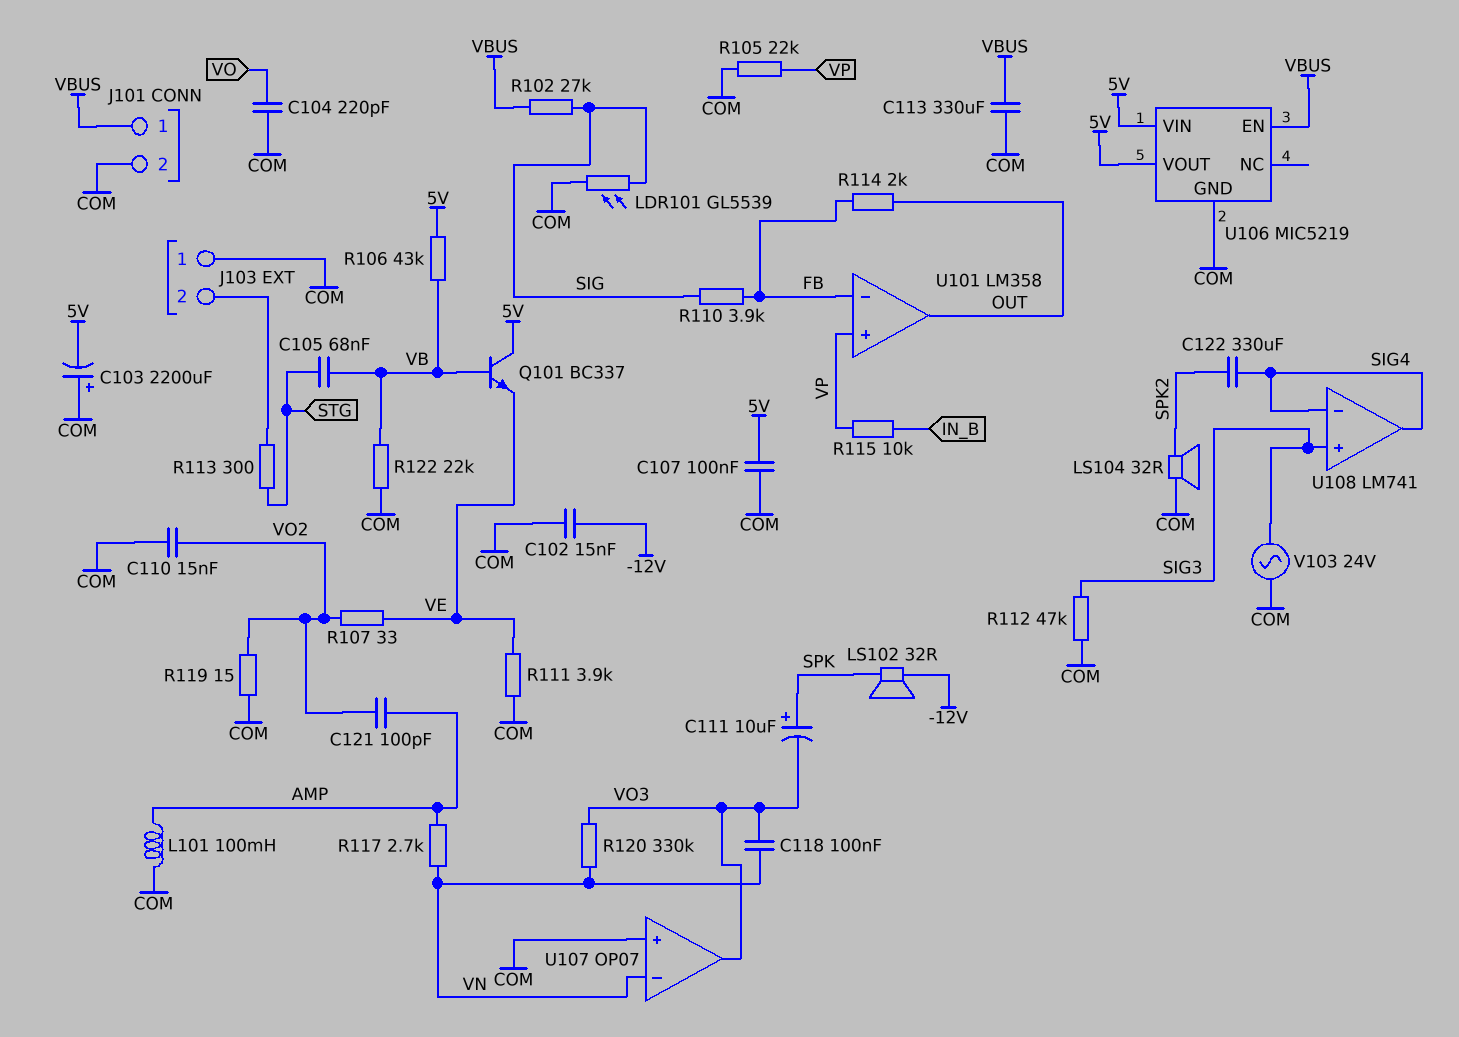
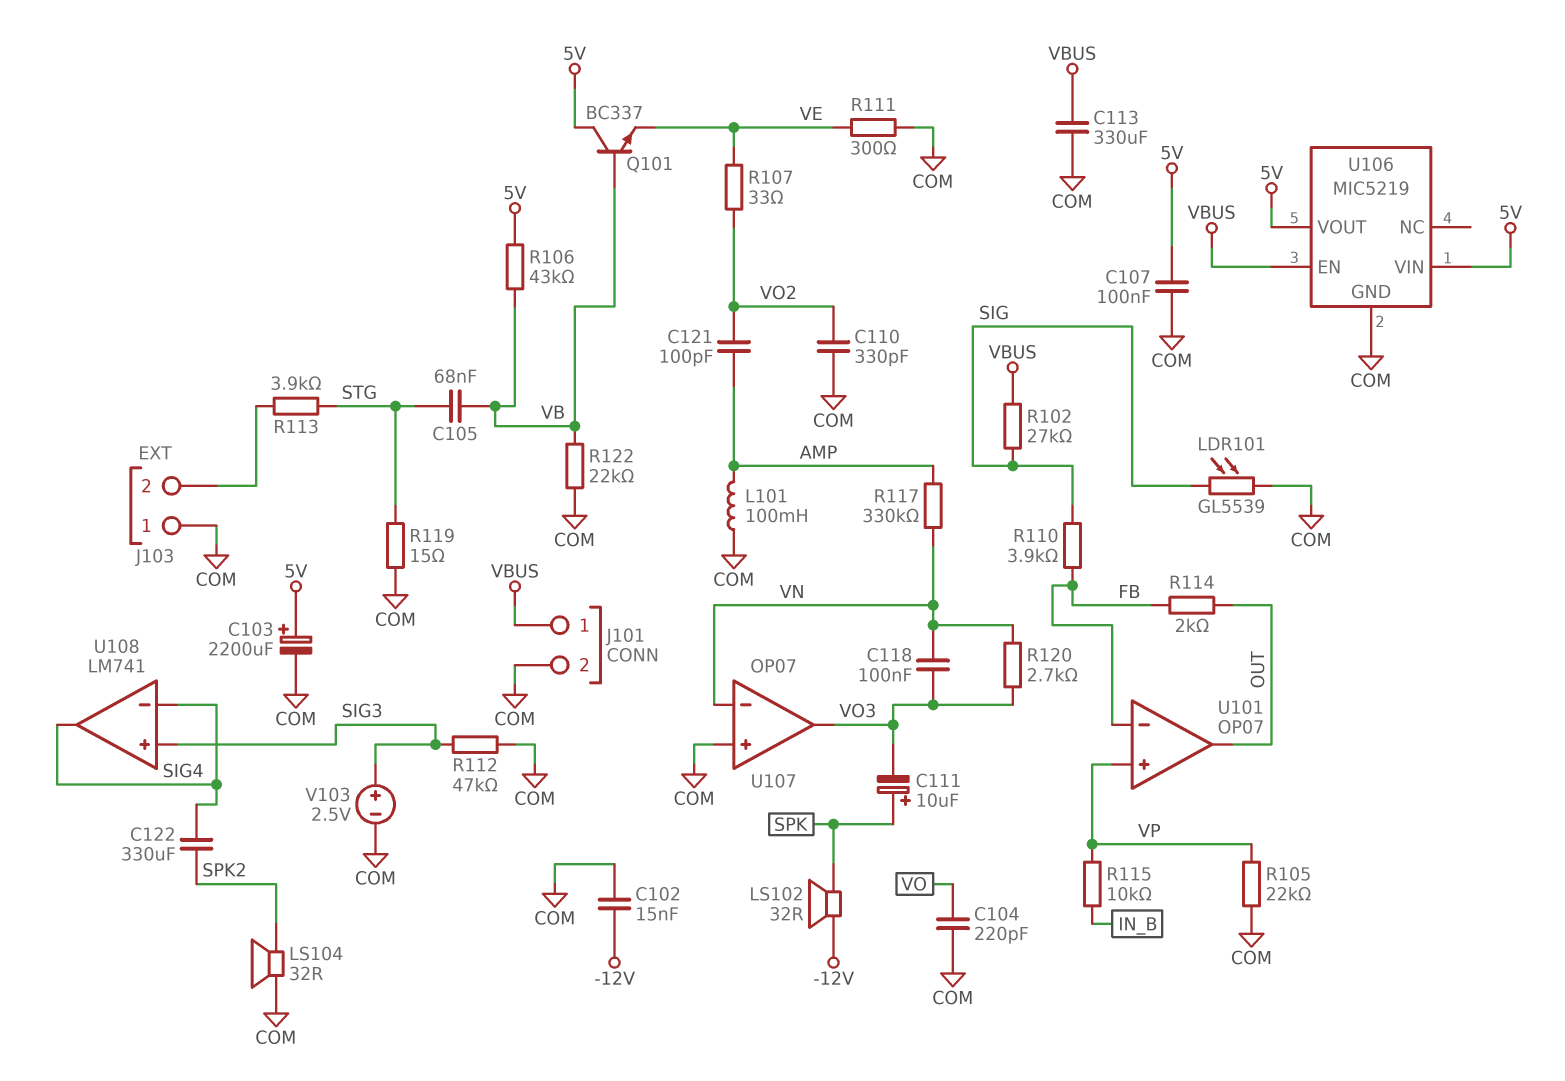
C103: 2200uF (plus COM, minus 5V) -> 2200uF (plus 5V, minus COM)
C110: 15nF (COM, VO2) -> 330pF (COM, VO2)
R111: 3.9k (COM, VE) -> 300 (COM, VE)
R113: 300 (J103/2, STG) -> 3.9k (J103/2, STG)
R117: 2.7k (AMP, VN) -> 330k (AMP, VN)
R119: 15 (COM, VO2) -> 15 (COM, STG)
R120: 330k (VN, VO3) -> 2.7k (VN, VO3)
U101: LM358 -> OP07
V103: AC 24V (COM, SIG3) -> 2.5V (plus SIG3, minus COM)

